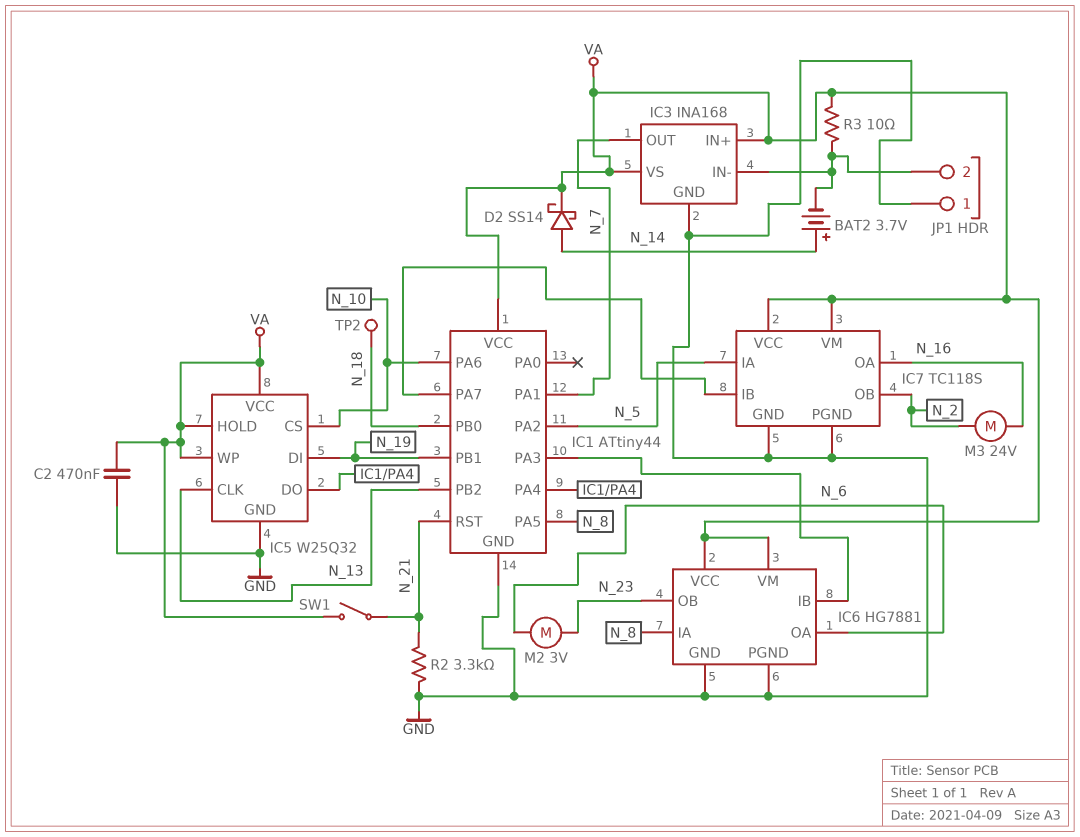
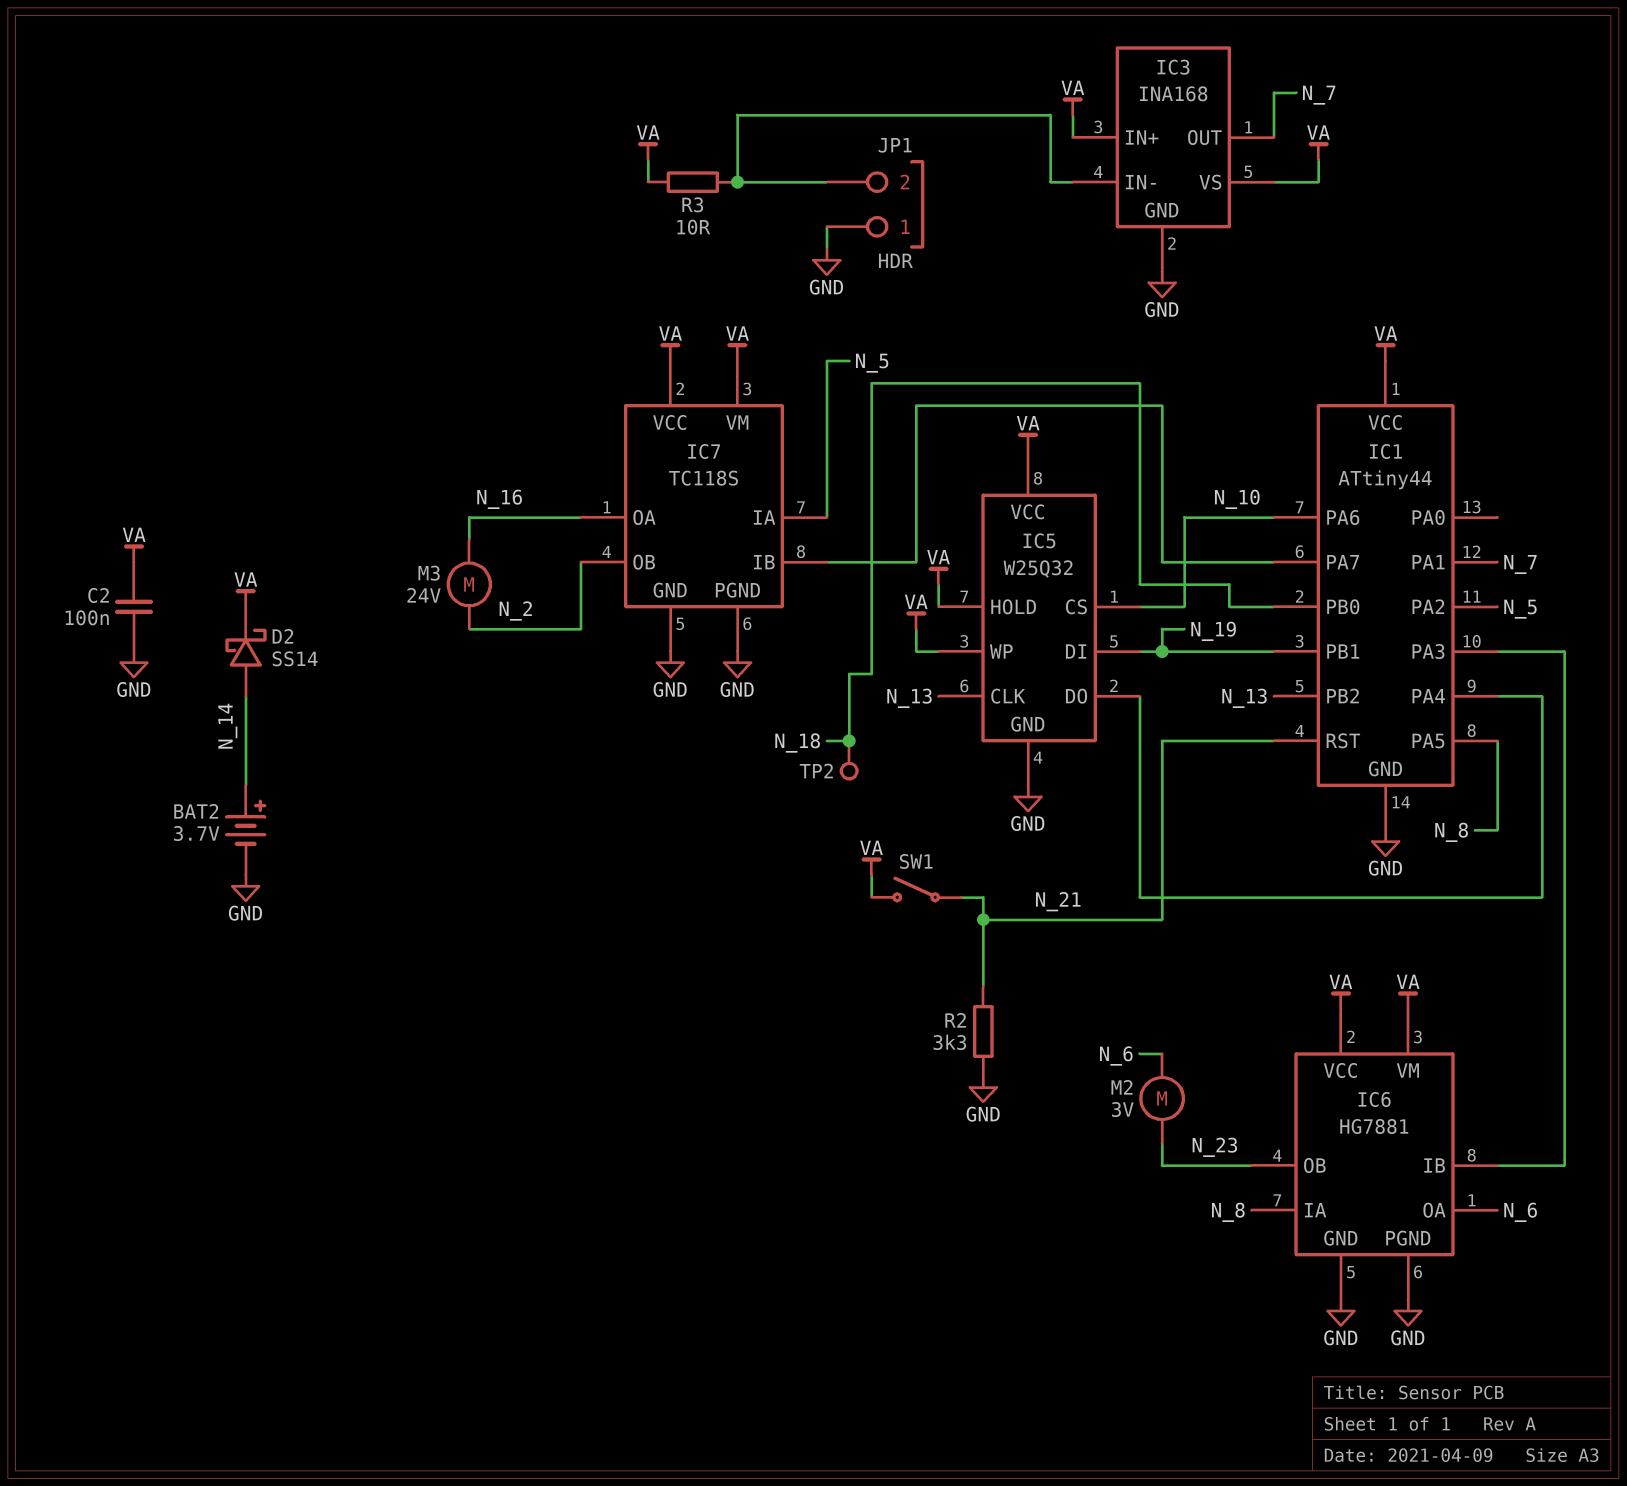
BAT2: 3.7V (plus N_14, minus IC3/IN-) -> 3.7V (plus N_14, minus GND)
C2: 470nF (GND, VA) -> 100nF (GND, VA)

